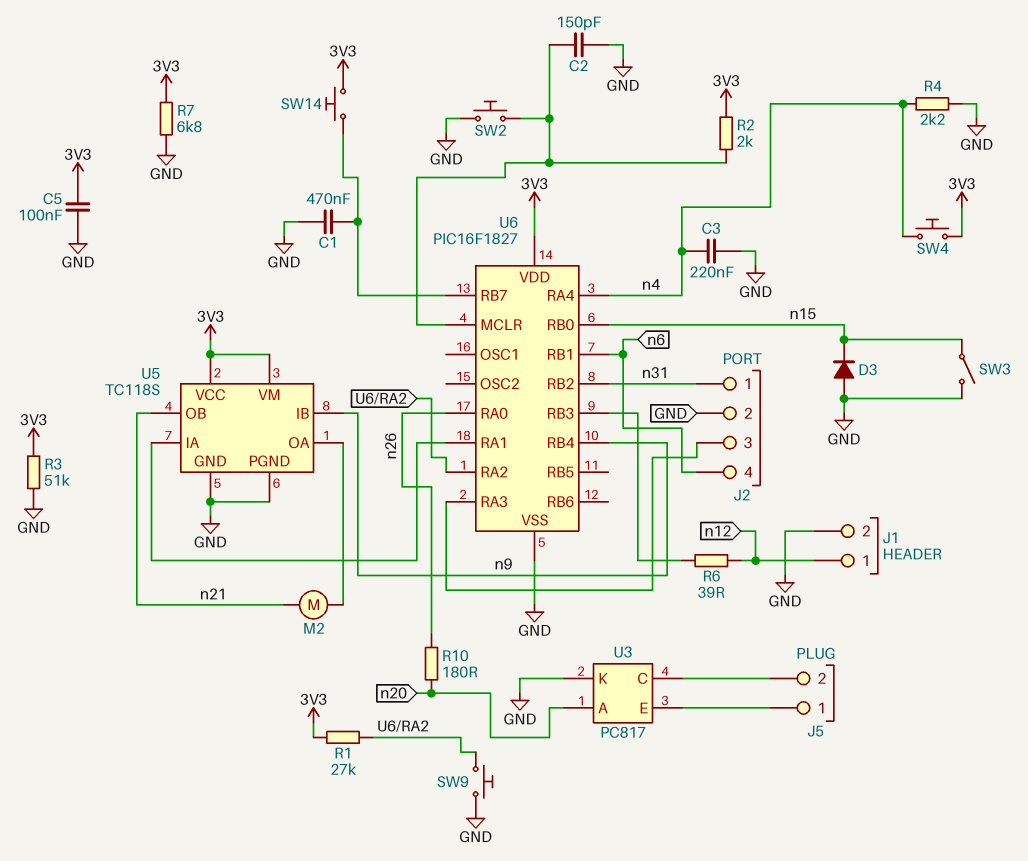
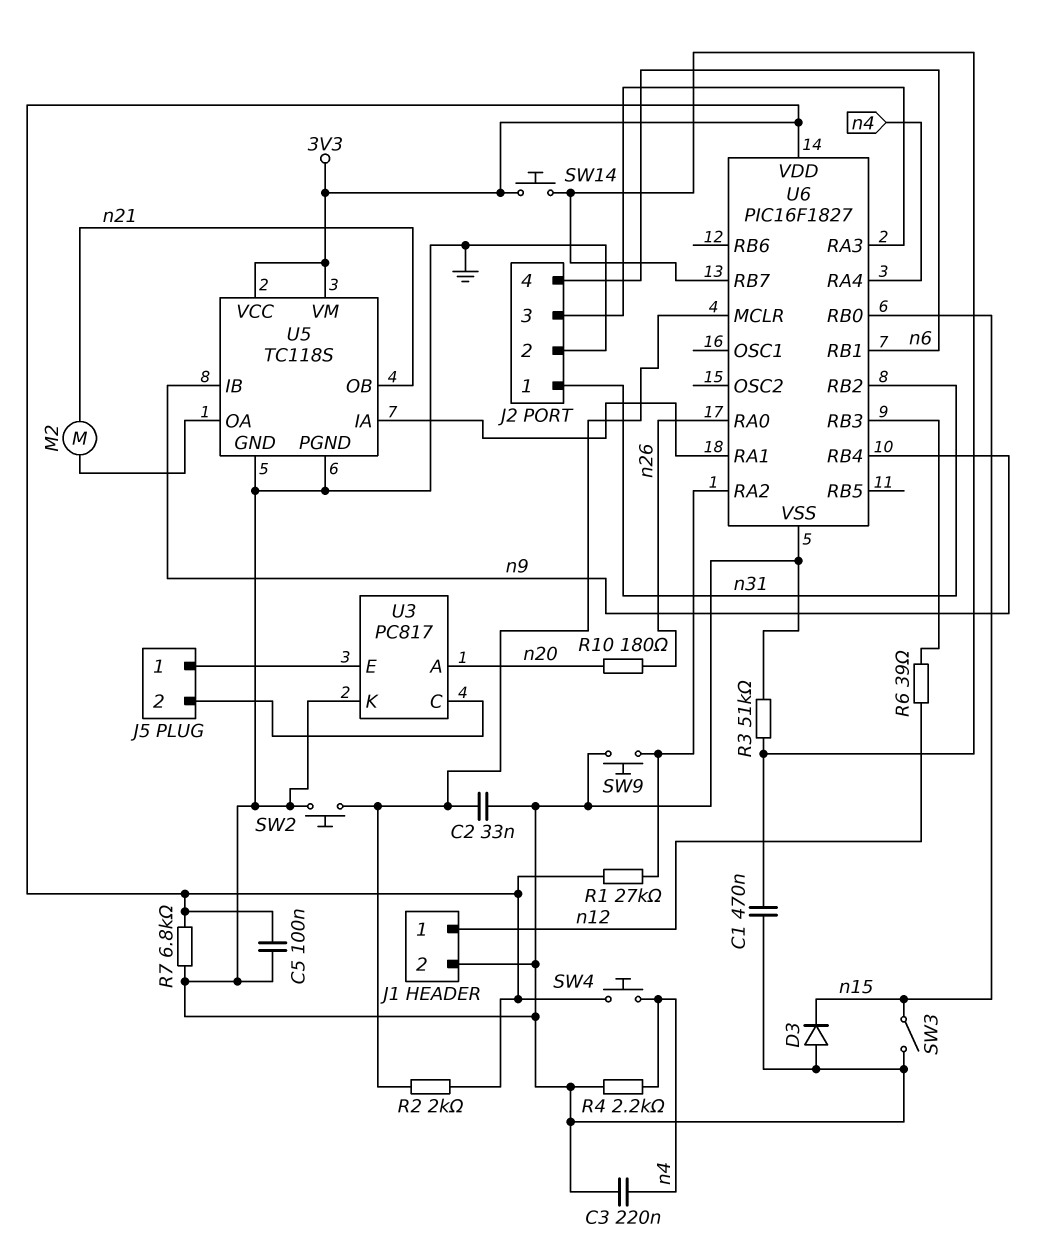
C2: 150pF (GND, U6/MCLR) -> 33nF (GND, U6/MCLR)
R3: 51k (3V3, GND) -> 51k (GND, U6/RB7)

